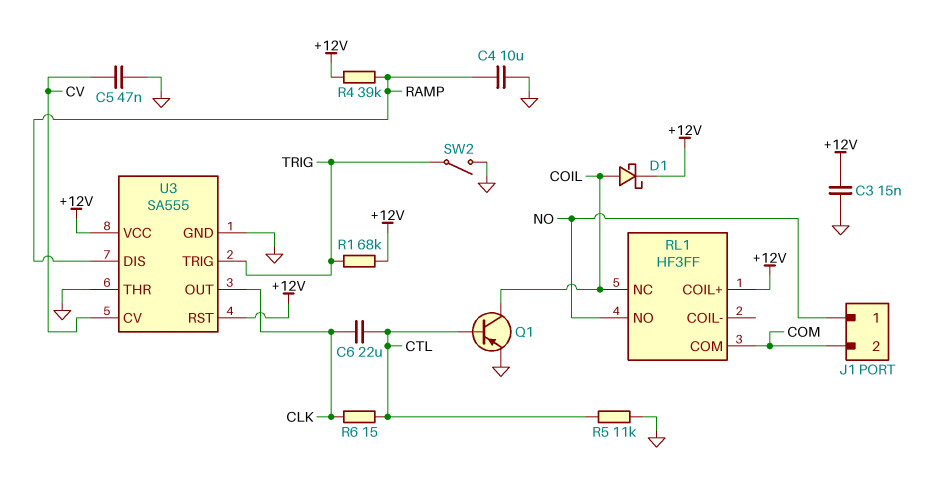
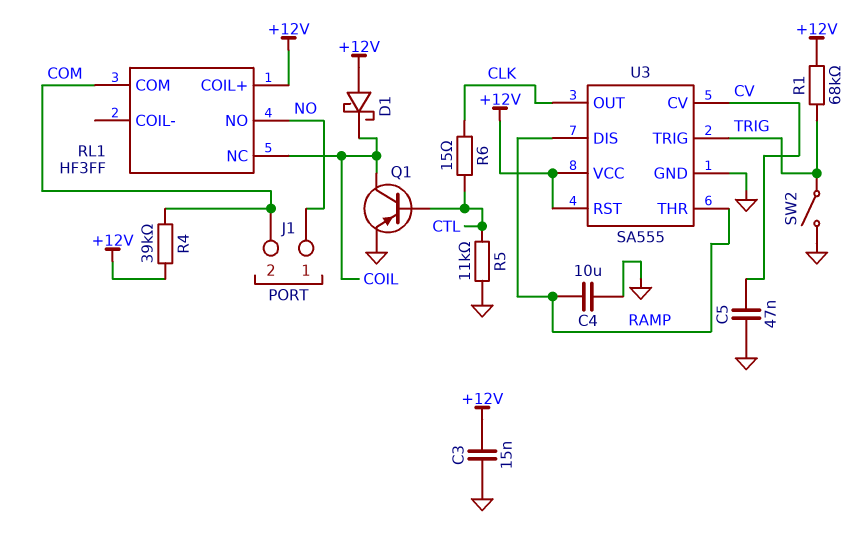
C6: 22uF (CLK, CTL) -> none
D1: schottky (A COIL, K +12V) -> schottky (A +12V, K COIL)
R4: 39k (+12V, RAMP) -> 39k (+12V, COM)
U3 pin THR: GND -> RAMP

